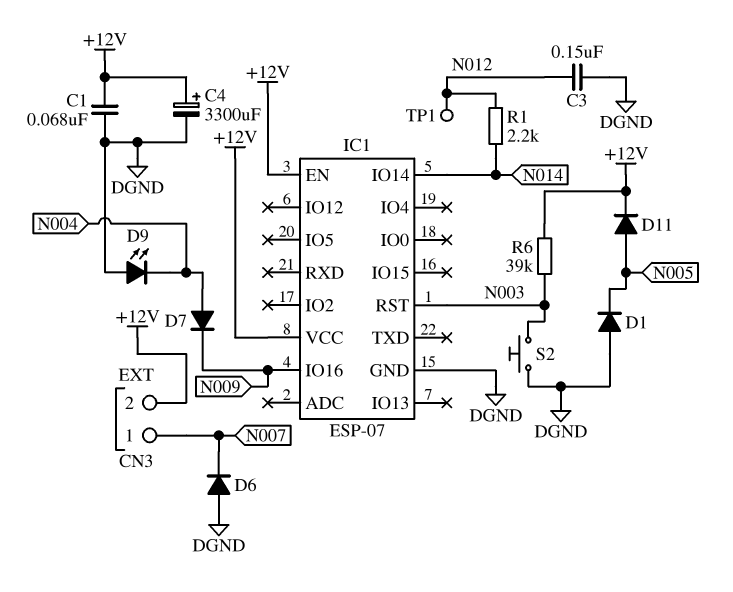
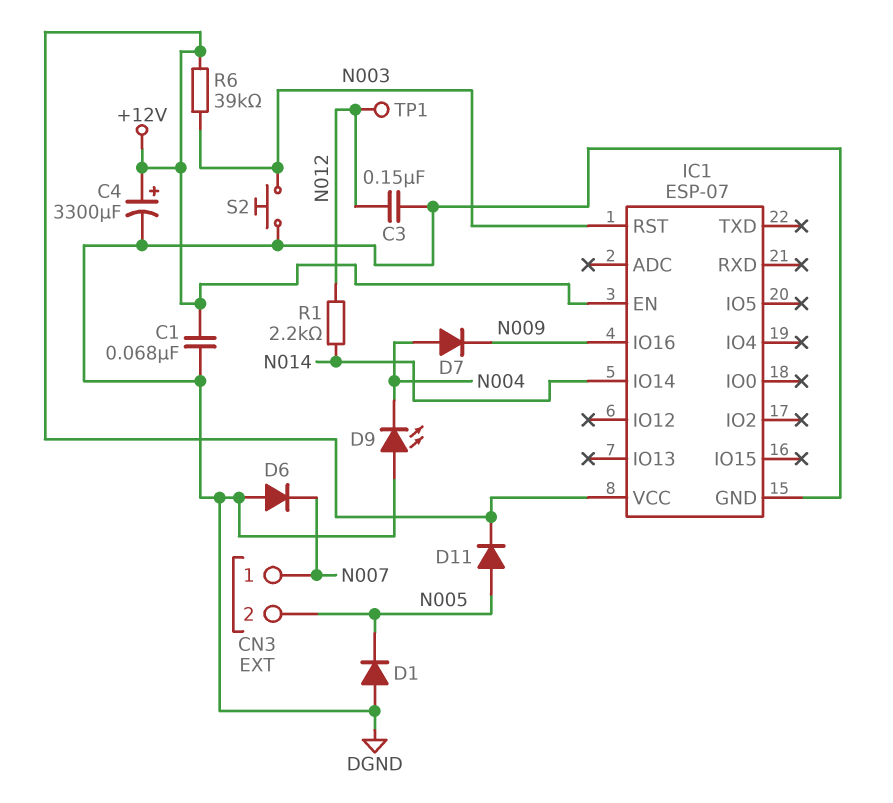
CN3 pin 2: +12V -> N005

